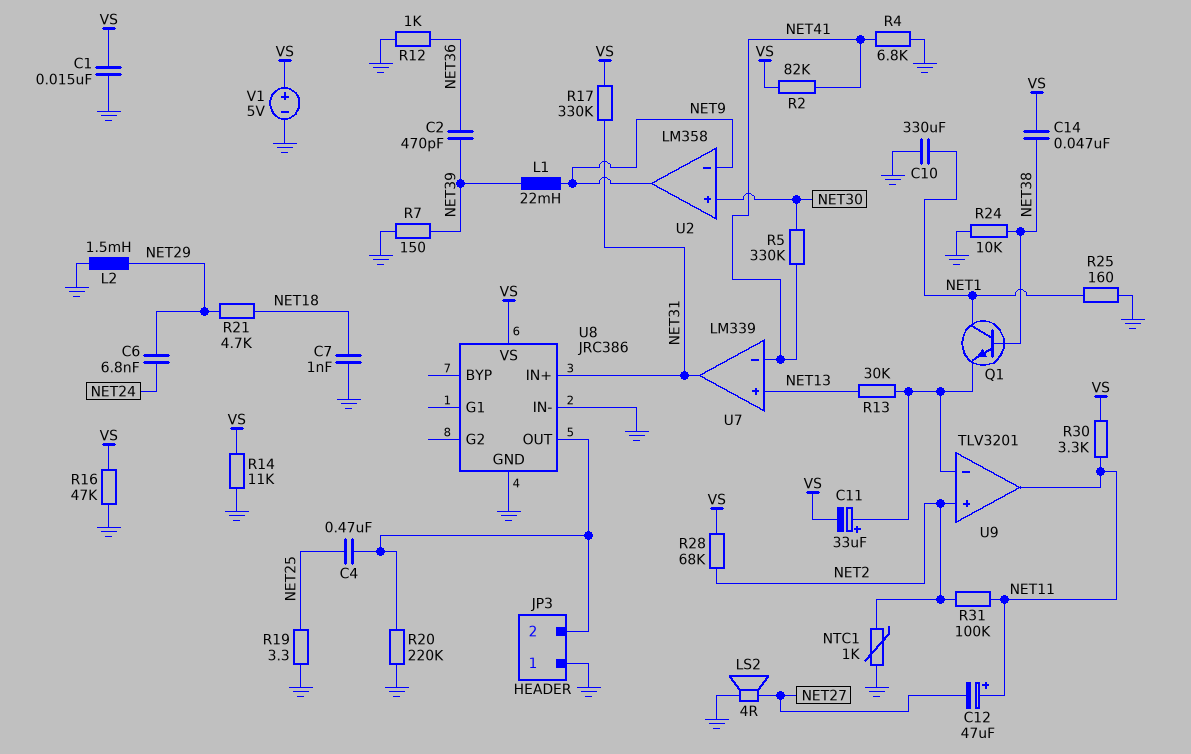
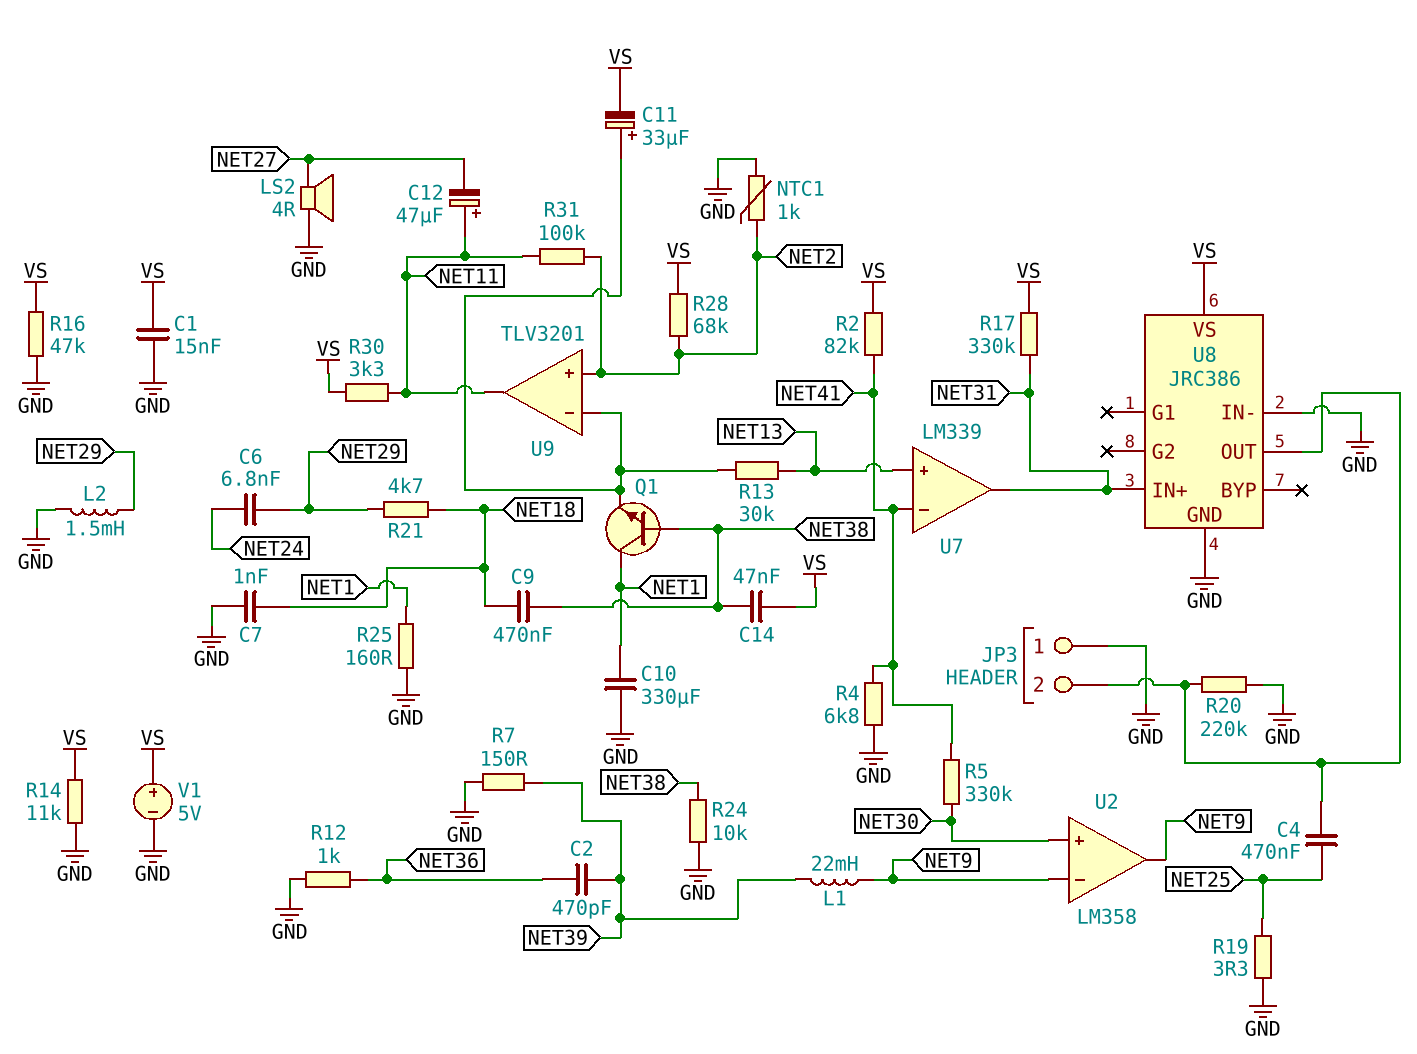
C9: none -> 470nF (NET18, NET38)

